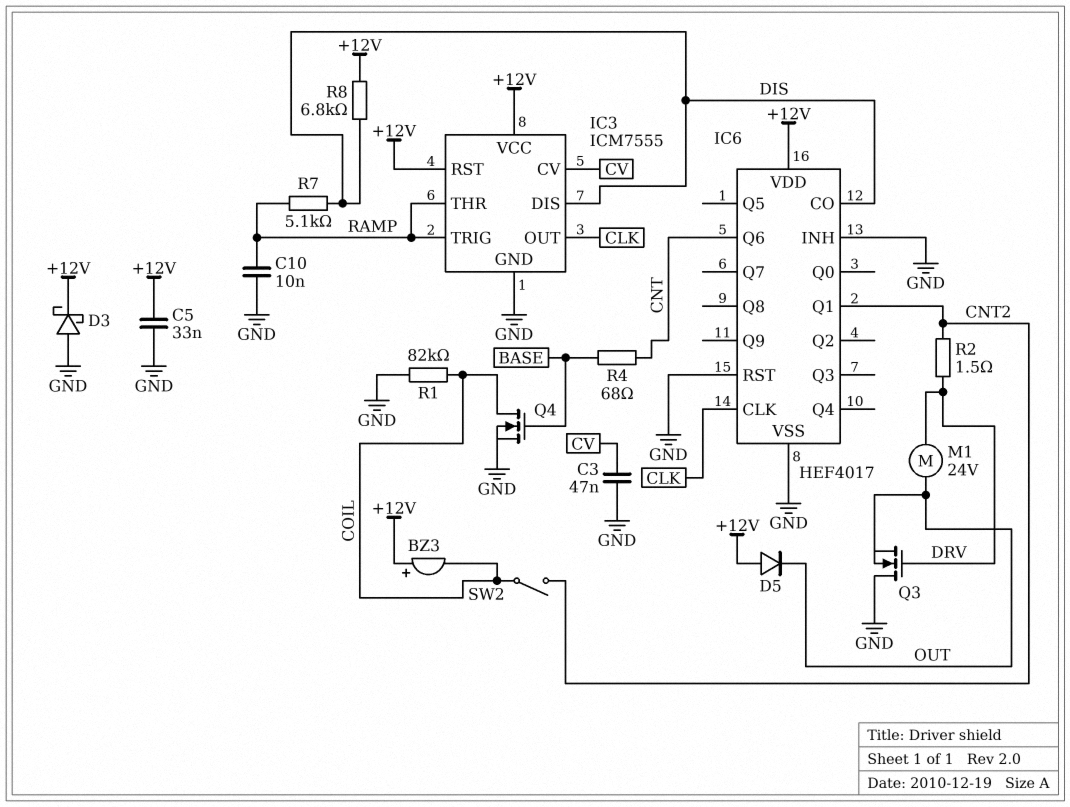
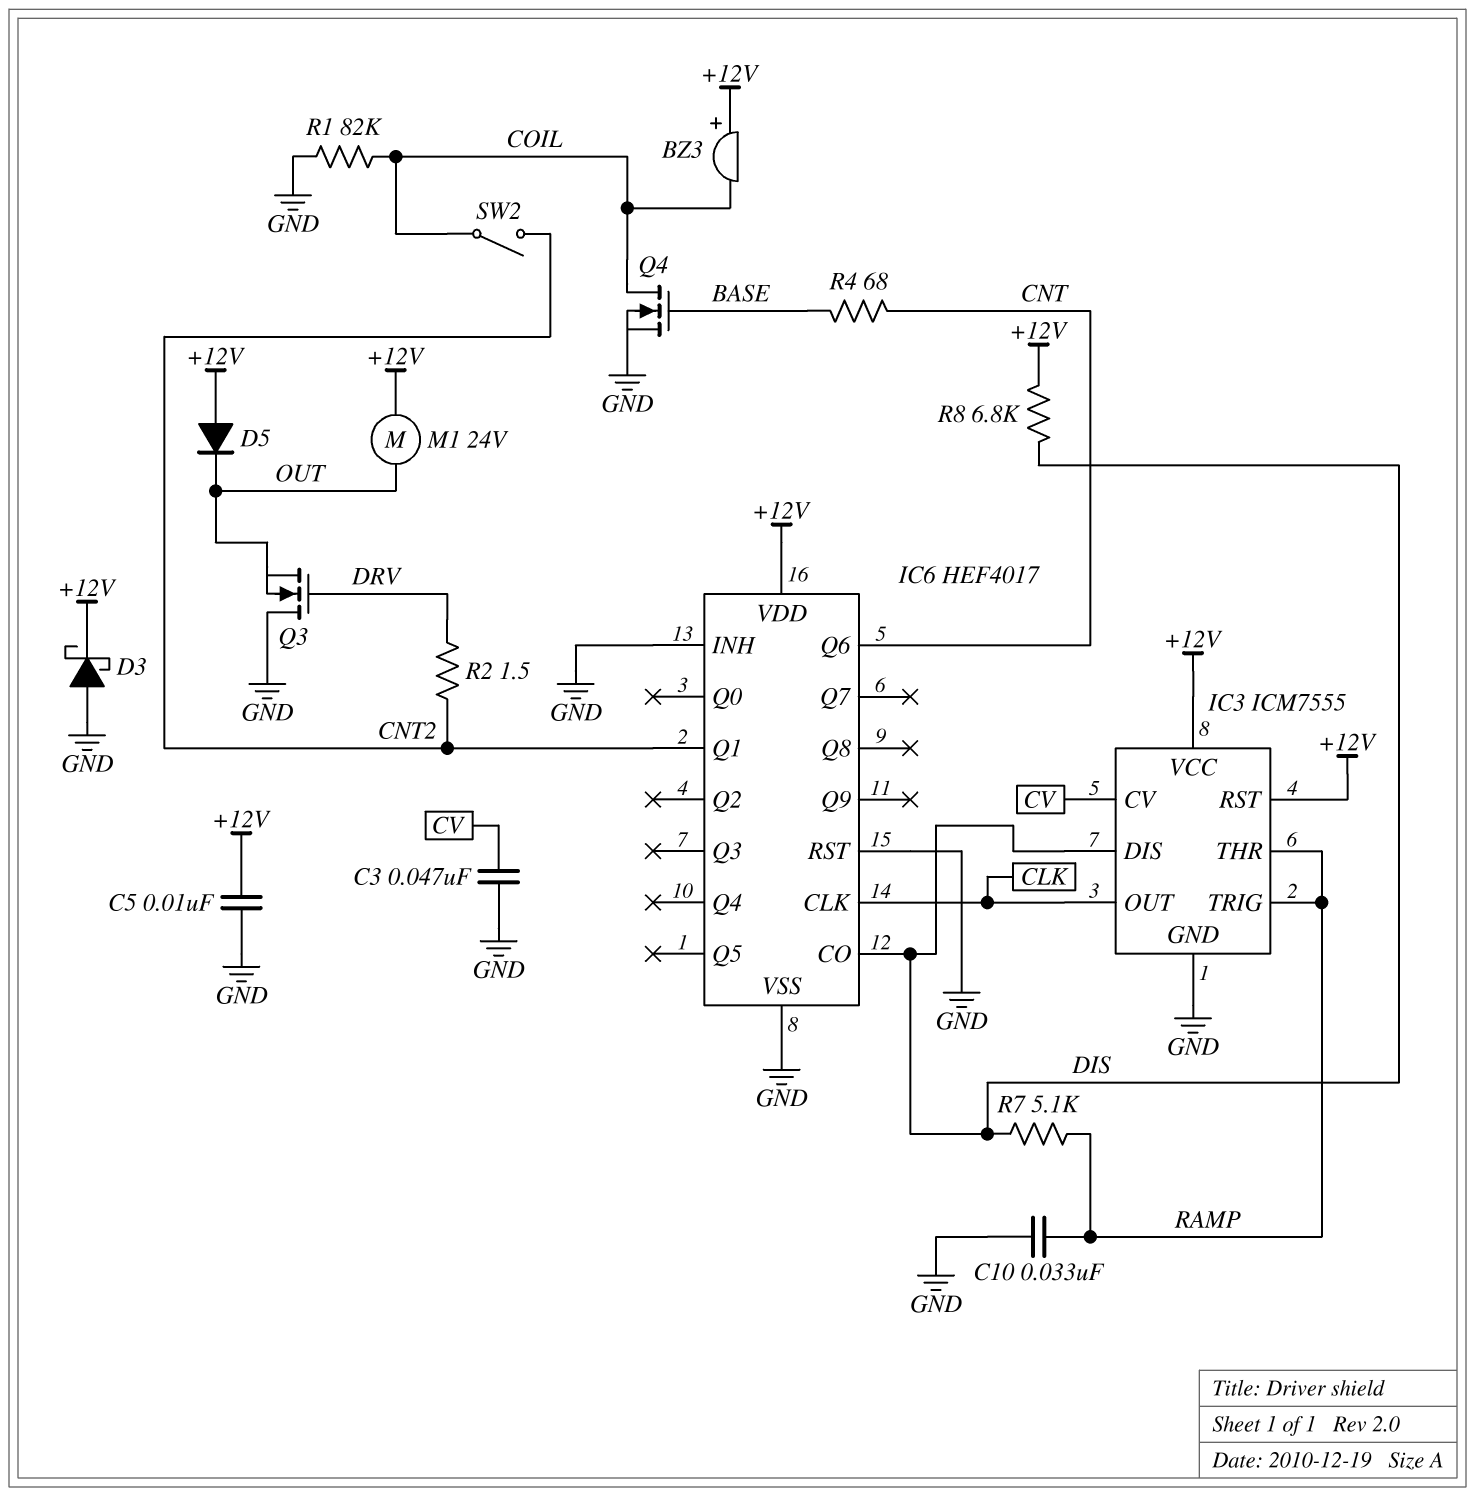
C5: 33nF (+12V, GND) -> 10nF (+12V, GND)
C10: 10nF (GND, RAMP) -> 33nF (GND, RAMP)
M1: motor 24V (DRV, OUT) -> motor 24V (+12V, OUT)

